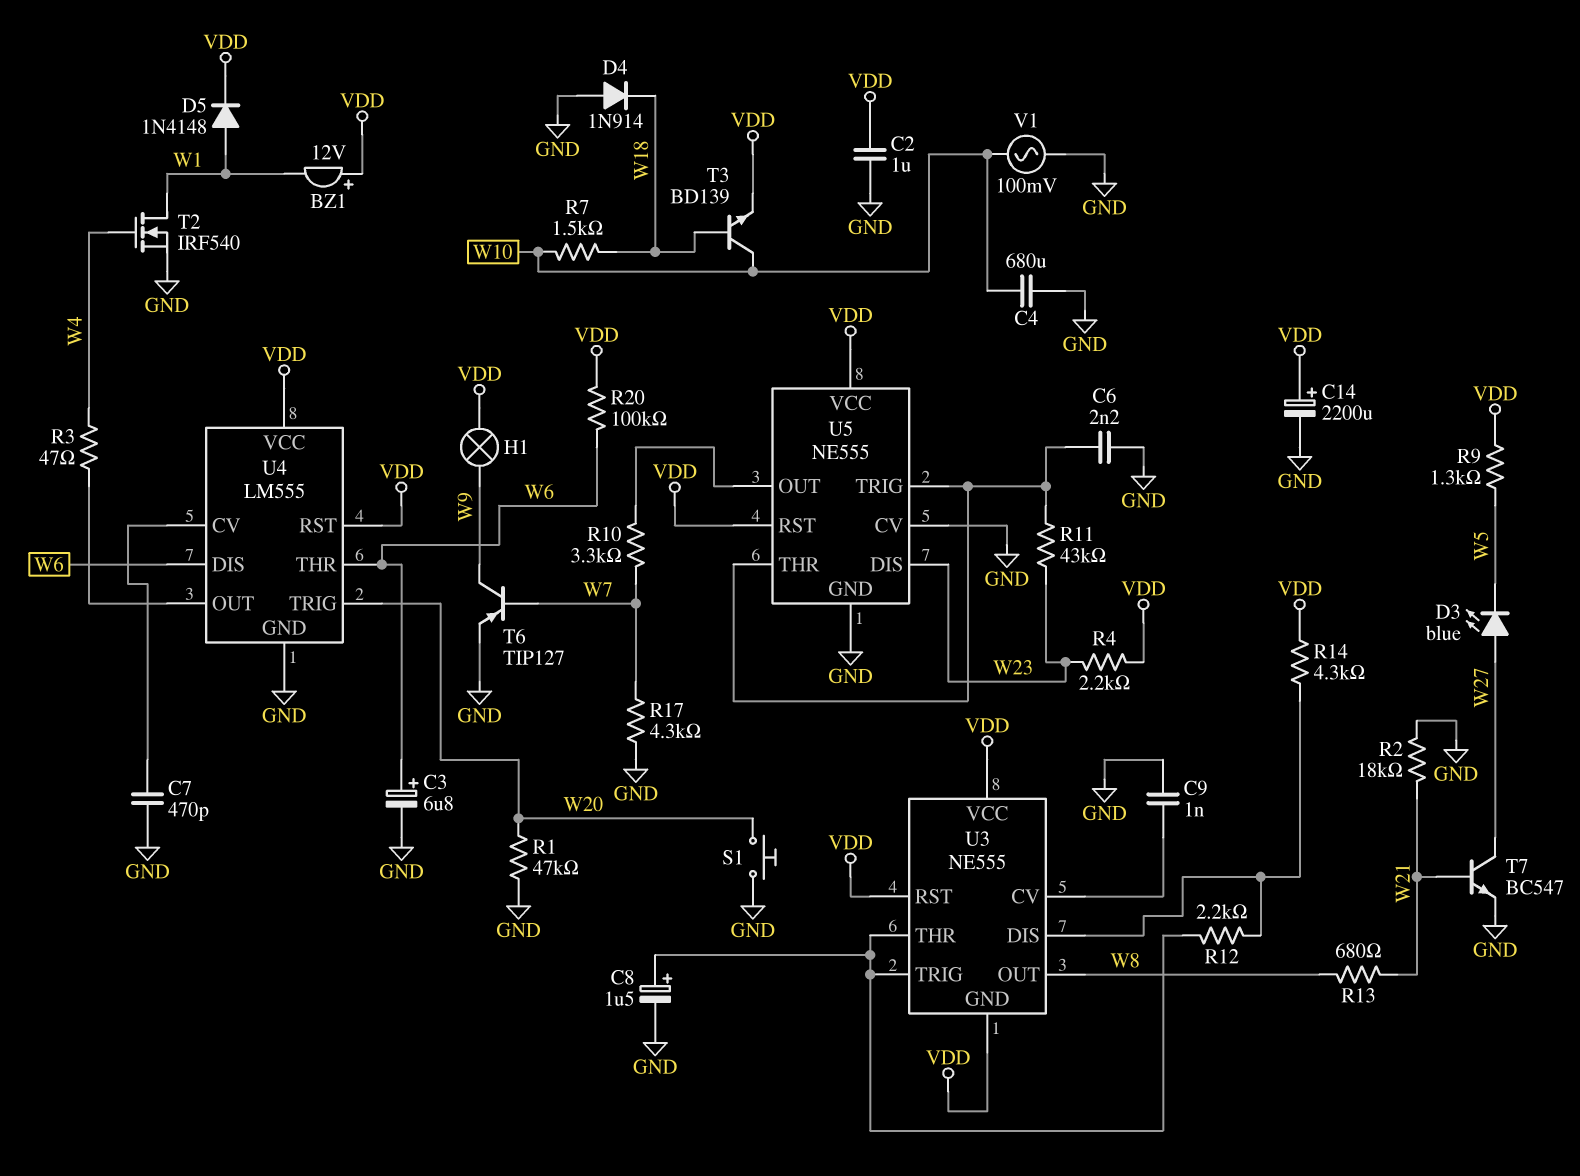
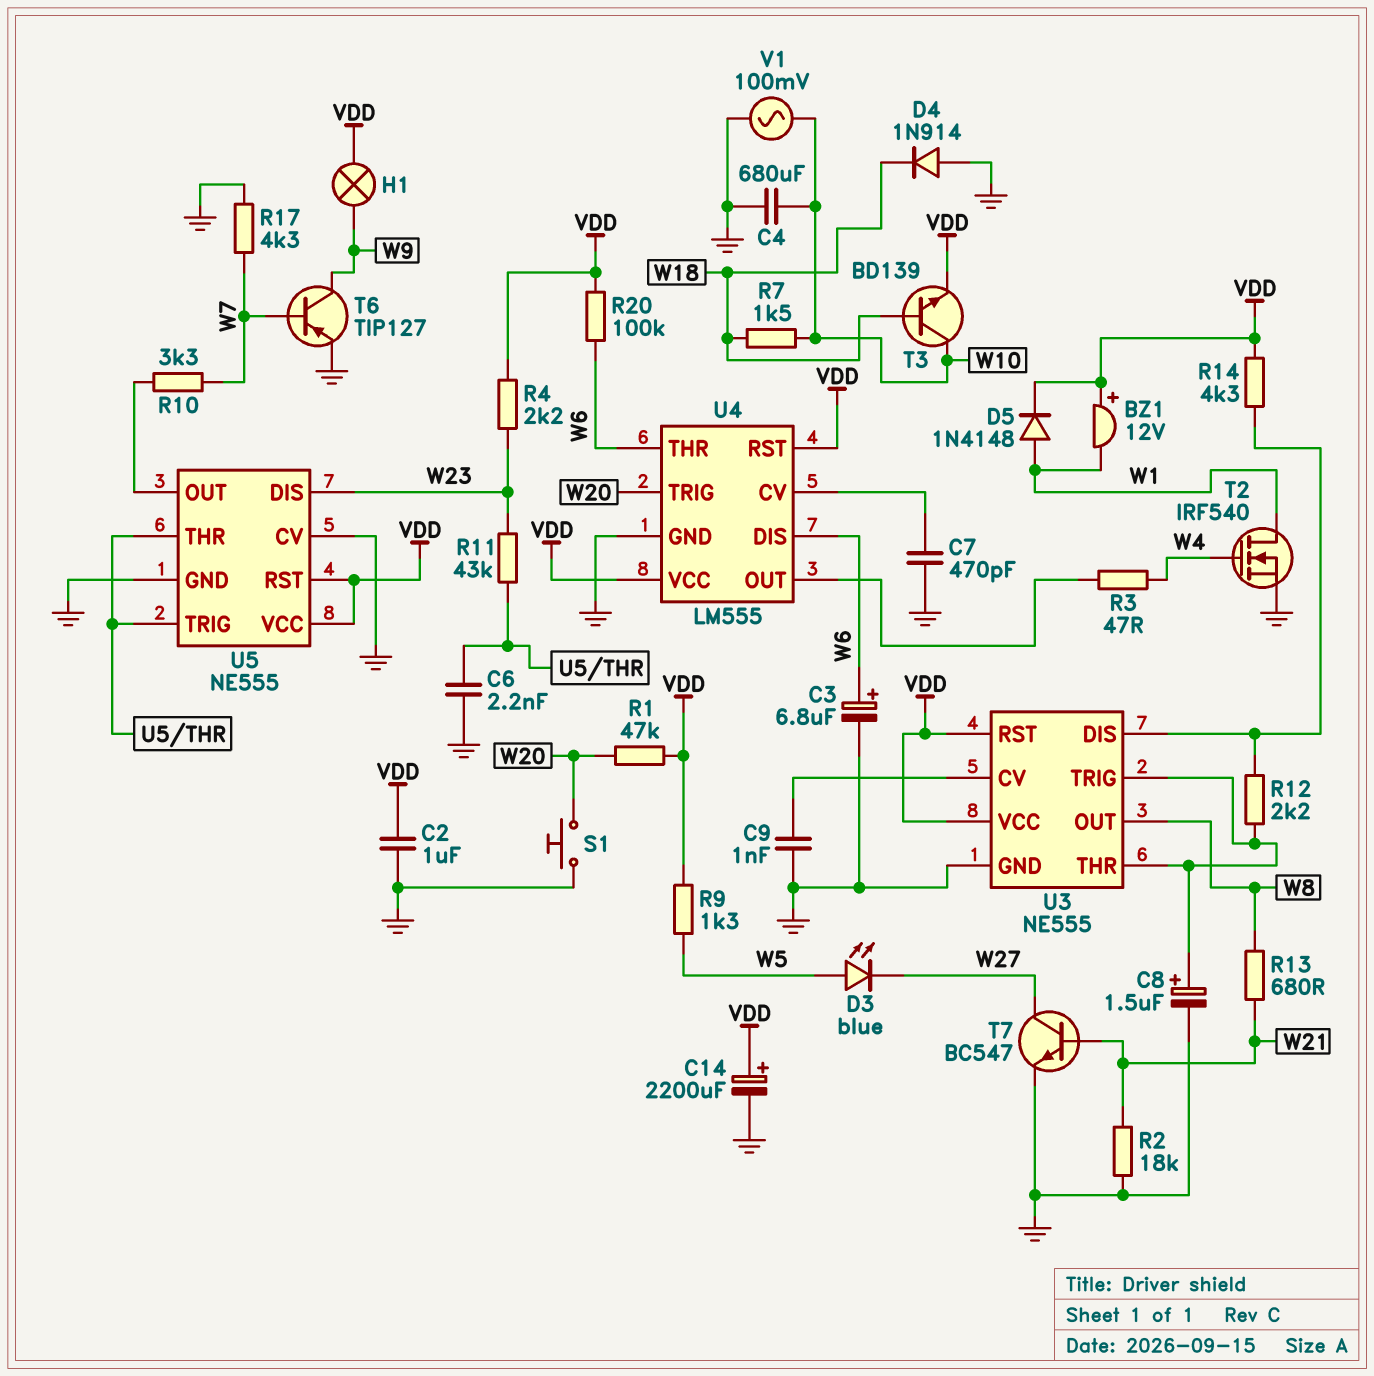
D3: LED blue (A W27, K W5) -> LED blue (A W5, K W27)
R1: 47k (GND, W20) -> 47k (VDD, W20)
U3 pin GND: VDD -> GND

